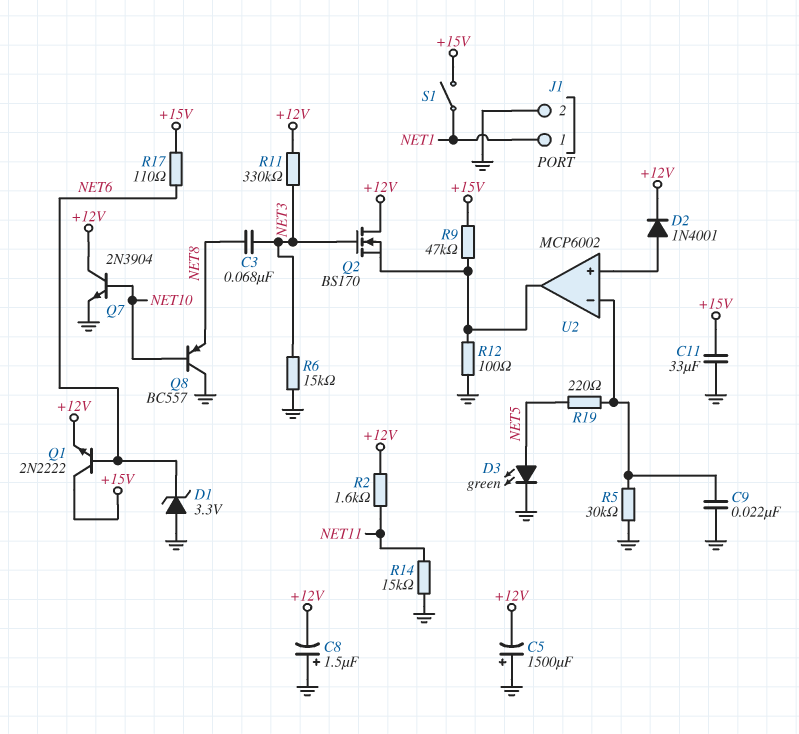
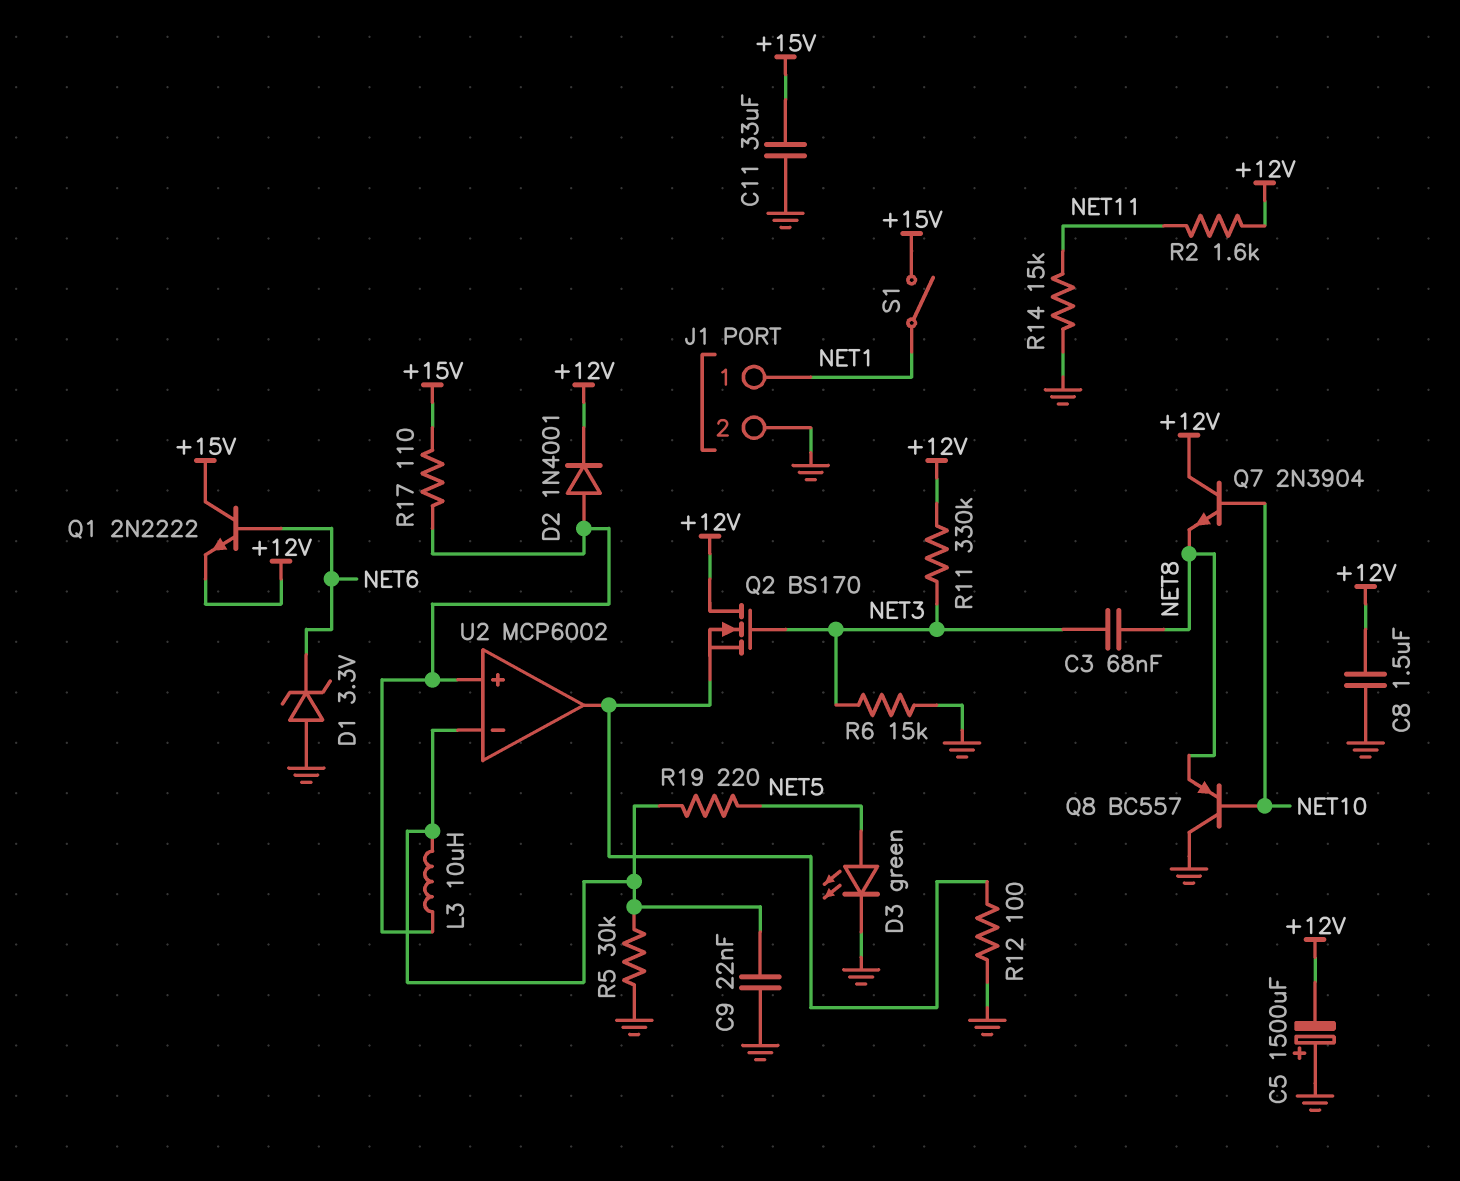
C8: 1.5uF (plus GND, minus +12V) -> 1.5uF (+12V, GND)
L3: none -> 10uH (U2/in+, U2/in-)
Q7: NPN 2N3904 (B NET10, C +12V, E GND) -> NPN 2N3904 (B NET10, C +12V, E NET8)
R9: 47k (+15V, U2/out) -> none
R17: 110 (+15V, NET6) -> 110 (+15V, U2/in+)

